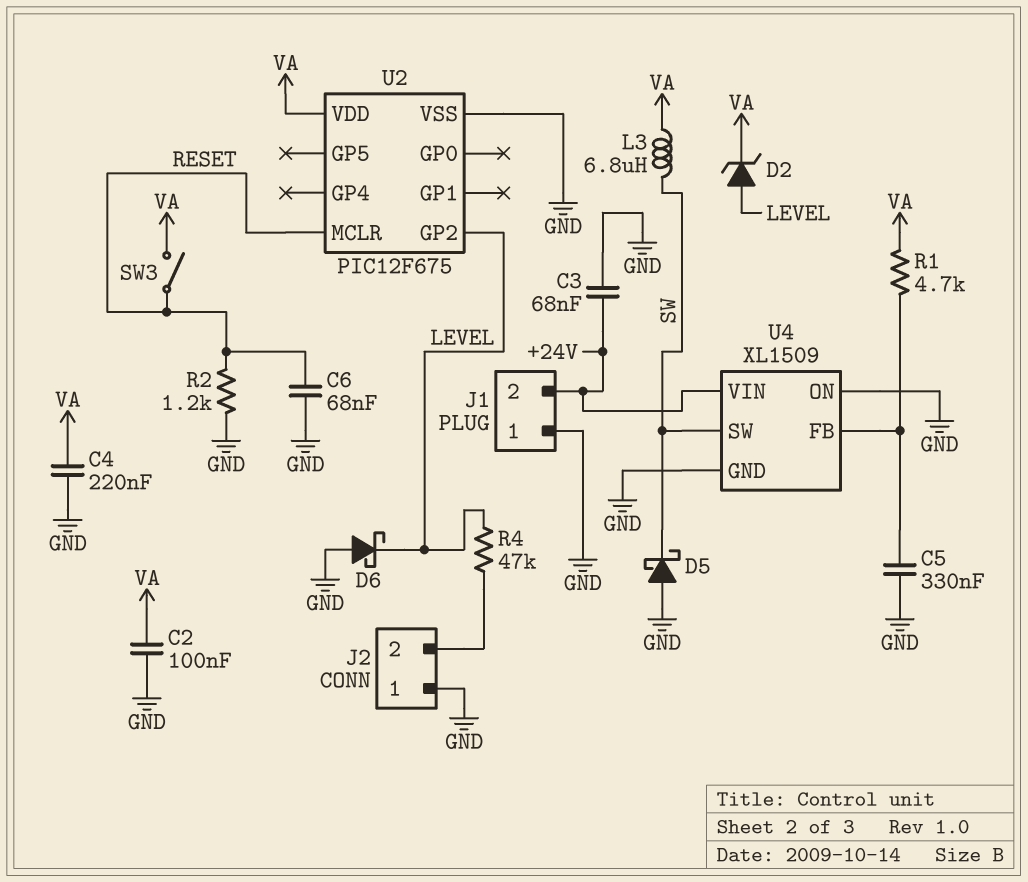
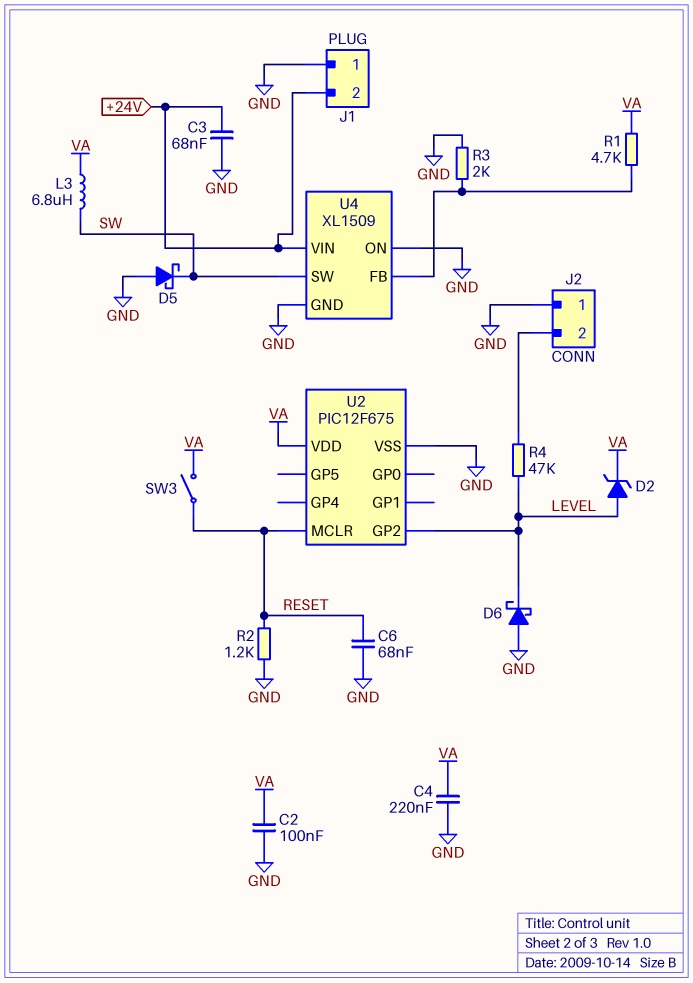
C5: 330nF (GND, U4/FB) -> none
R3: none -> 2k (GND, U4/FB)

